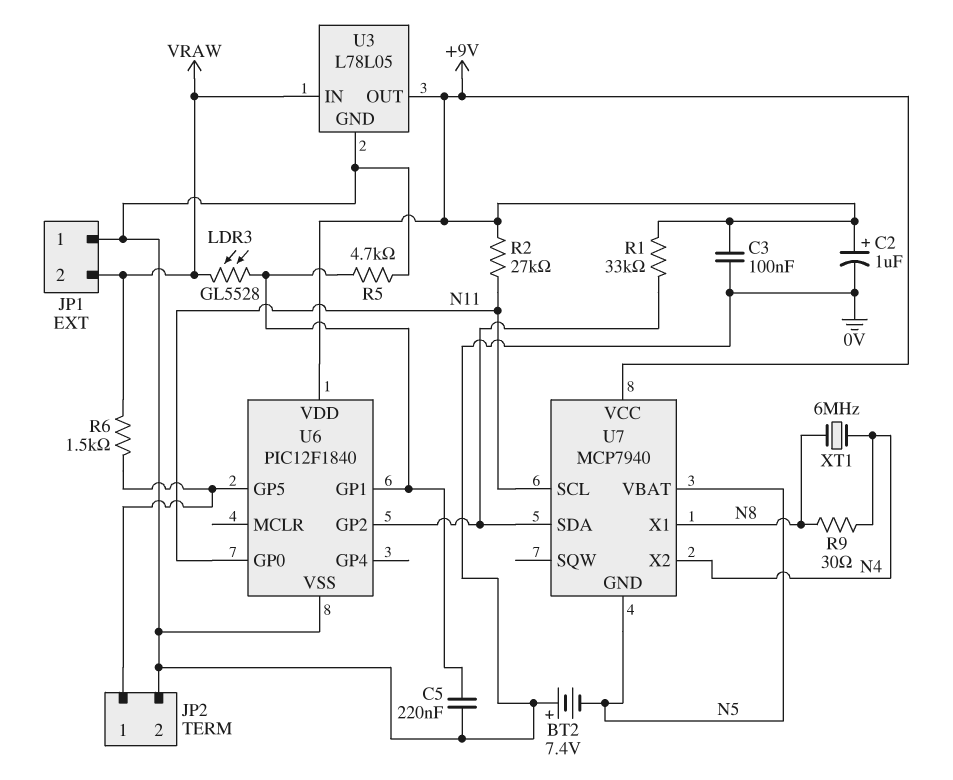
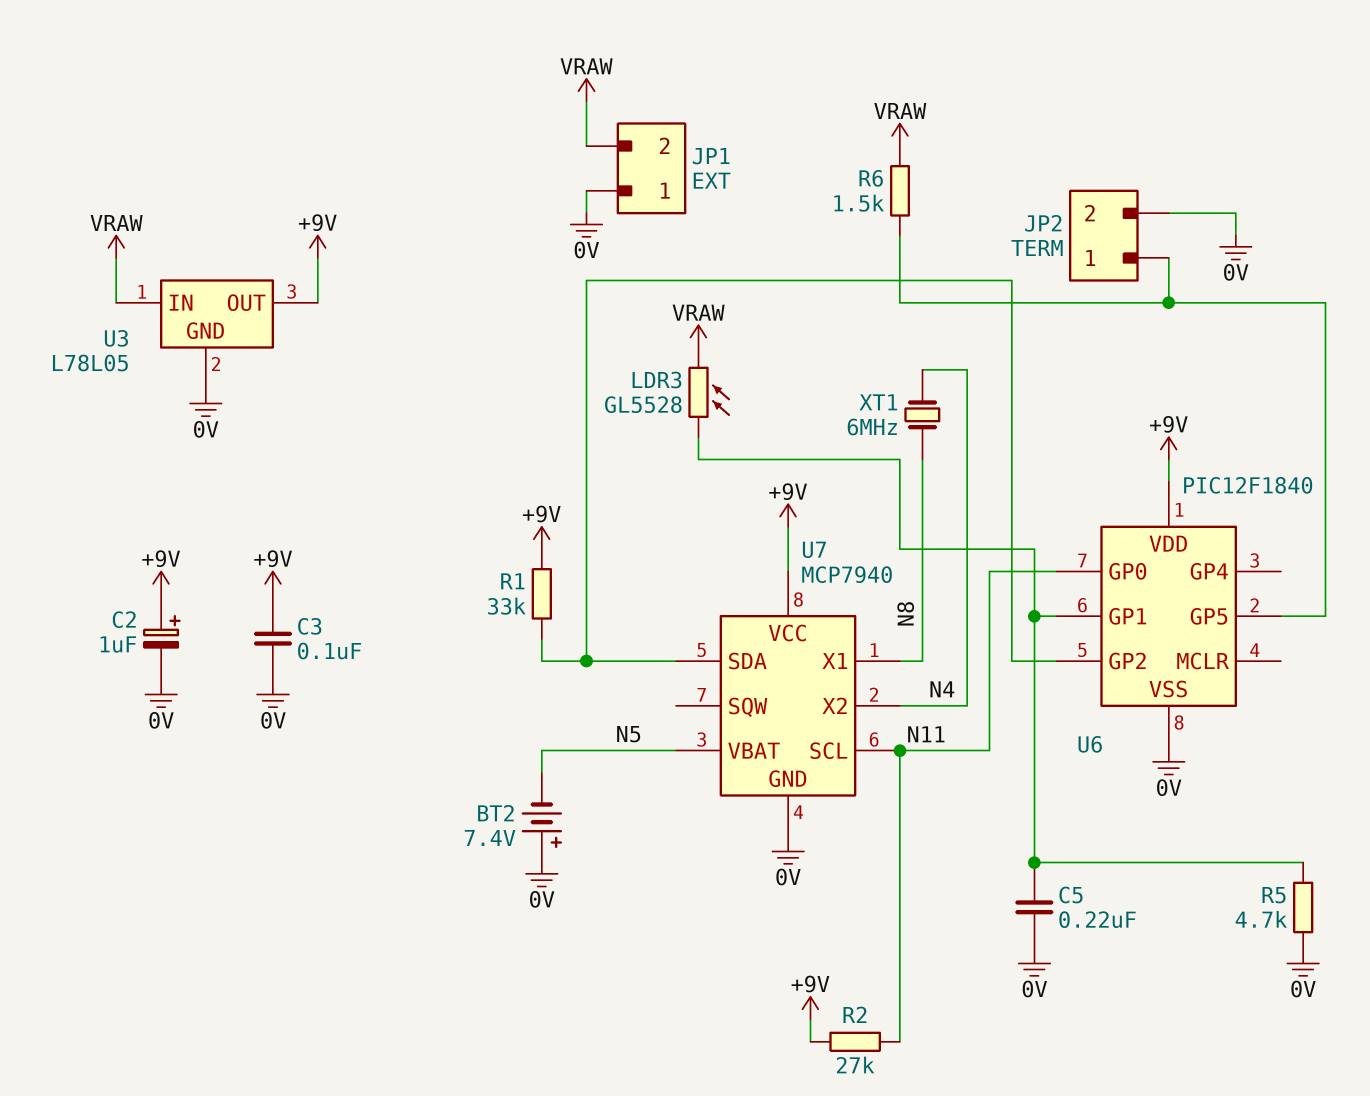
R9: 30 (N4, N8) -> none
U7 pin GND: N5 -> 0V

